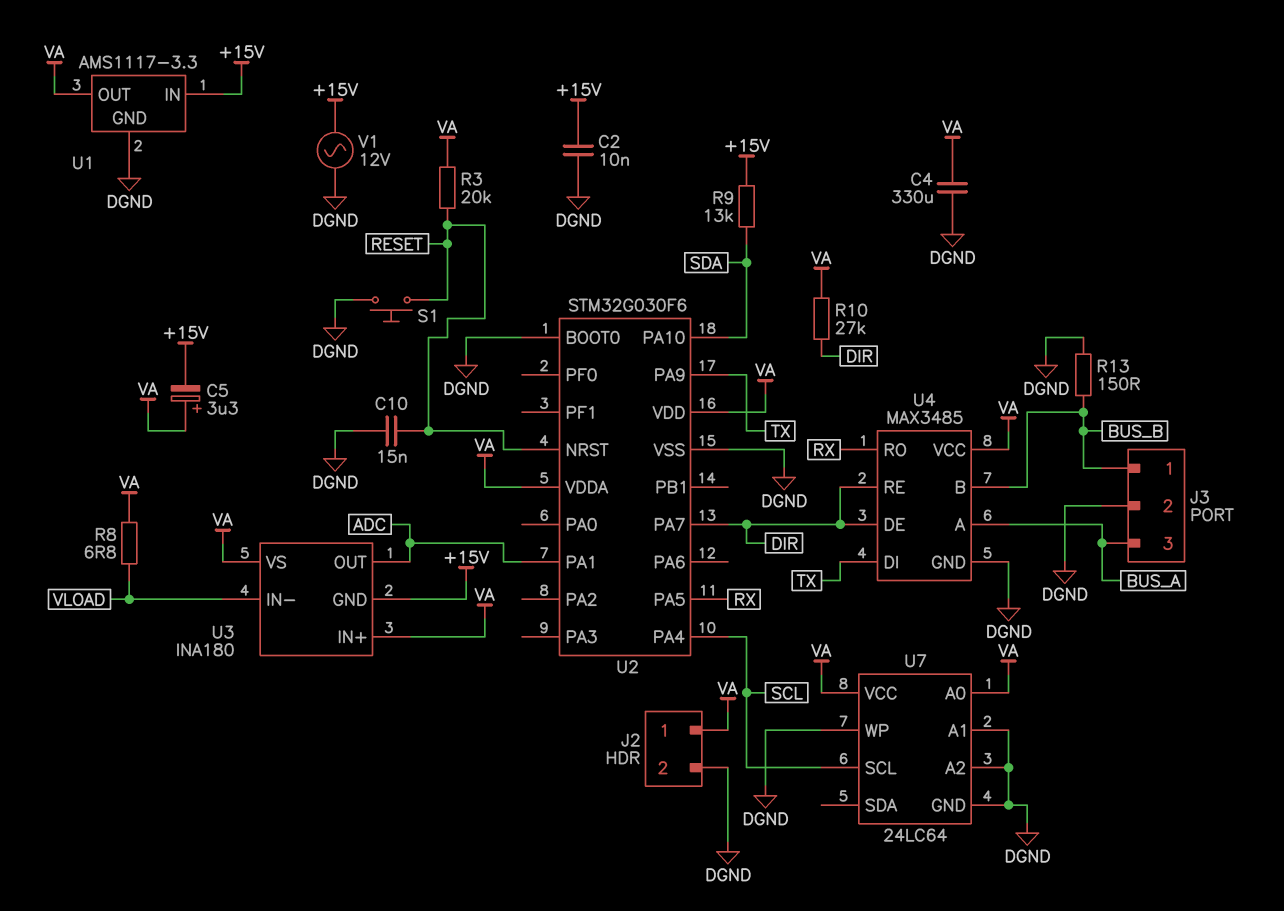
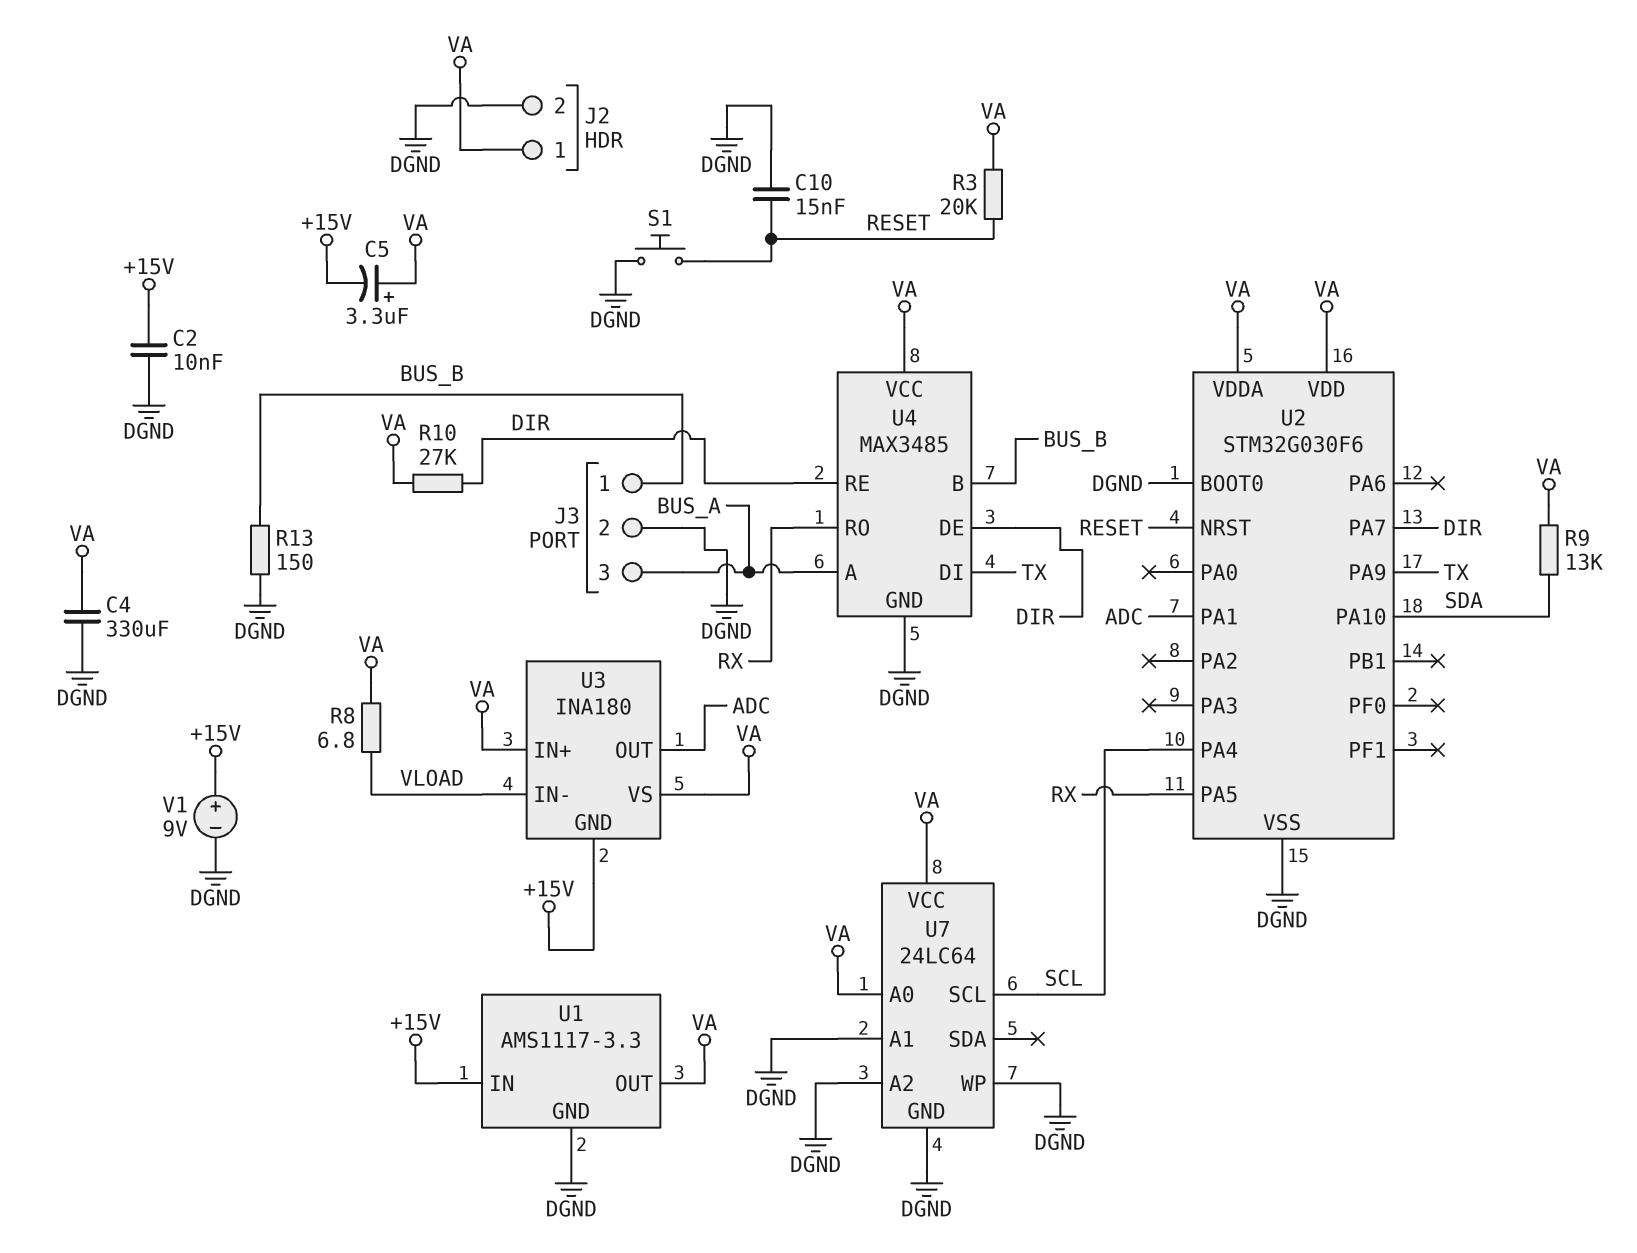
R9: 13k (+15V, SDA) -> 13k (SDA, VA)
V1: AC 12V (+15V, DGND) -> 9V (plus +15V, minus DGND)

